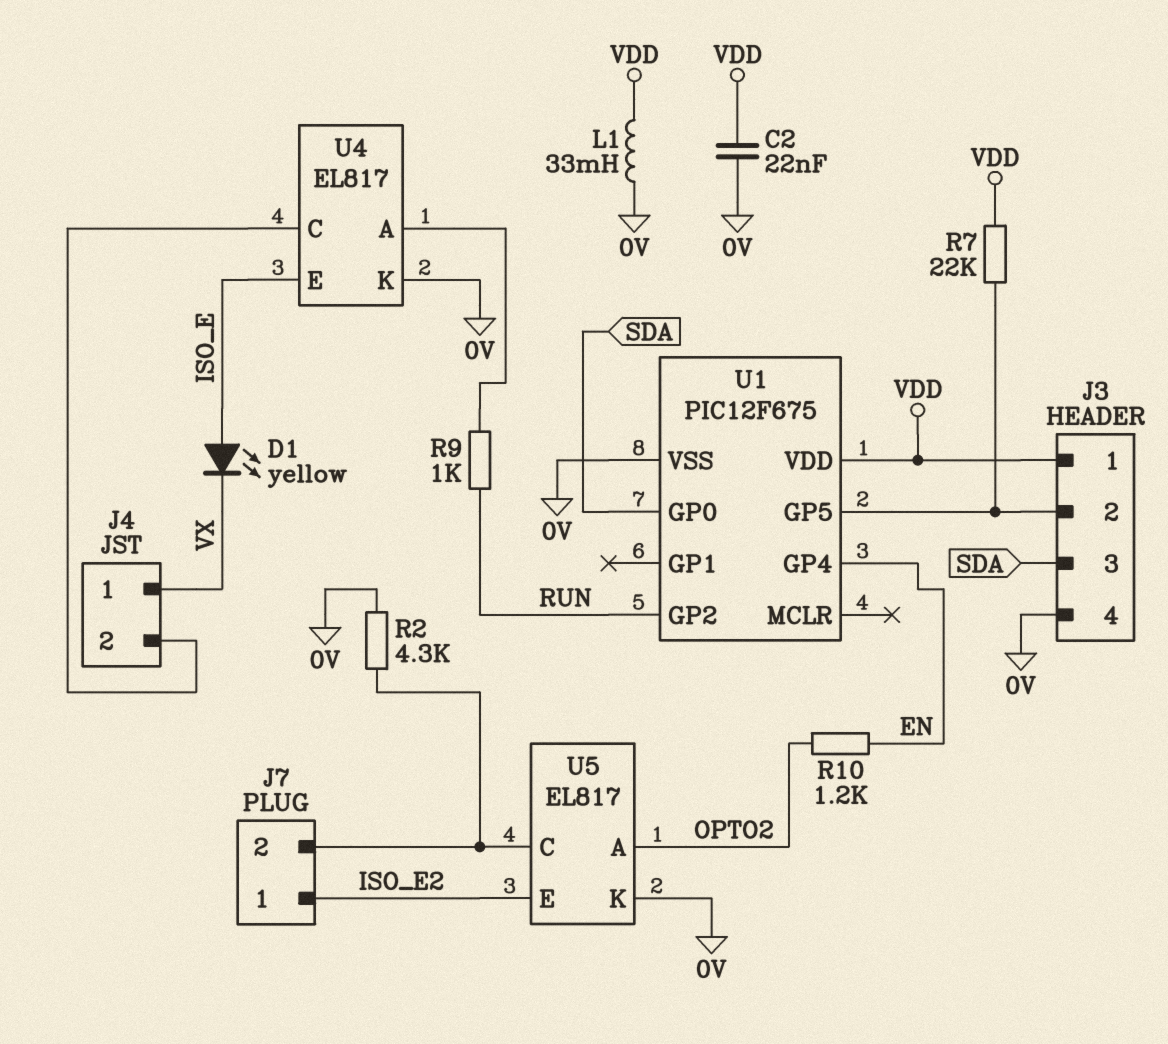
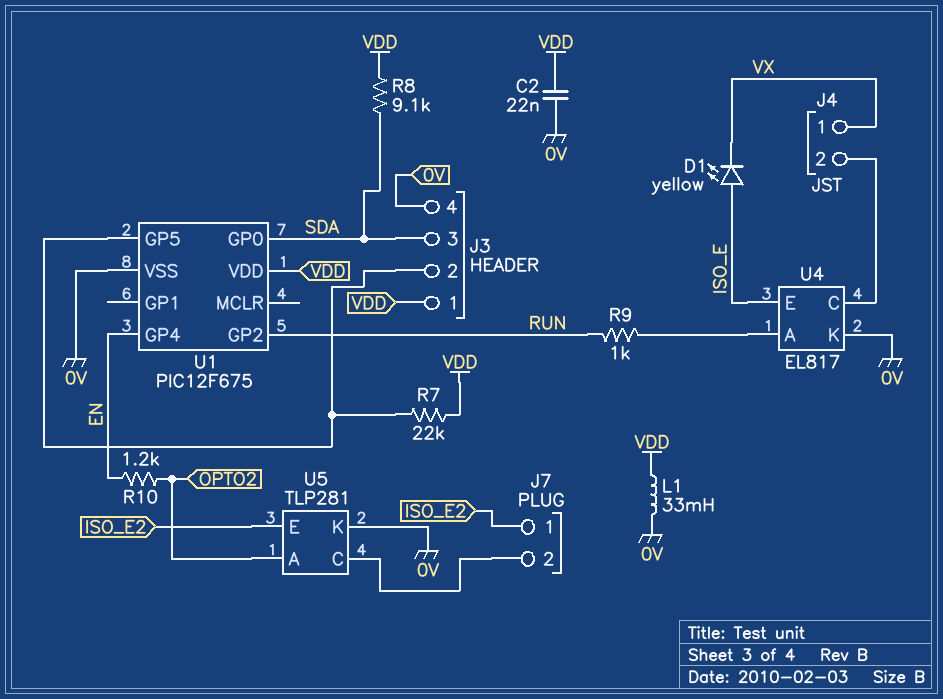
R2: 4.3k (0V, J7/2) -> none
R8: none -> 9.1k (SDA, VDD)
U5: EL817 -> TLP281

